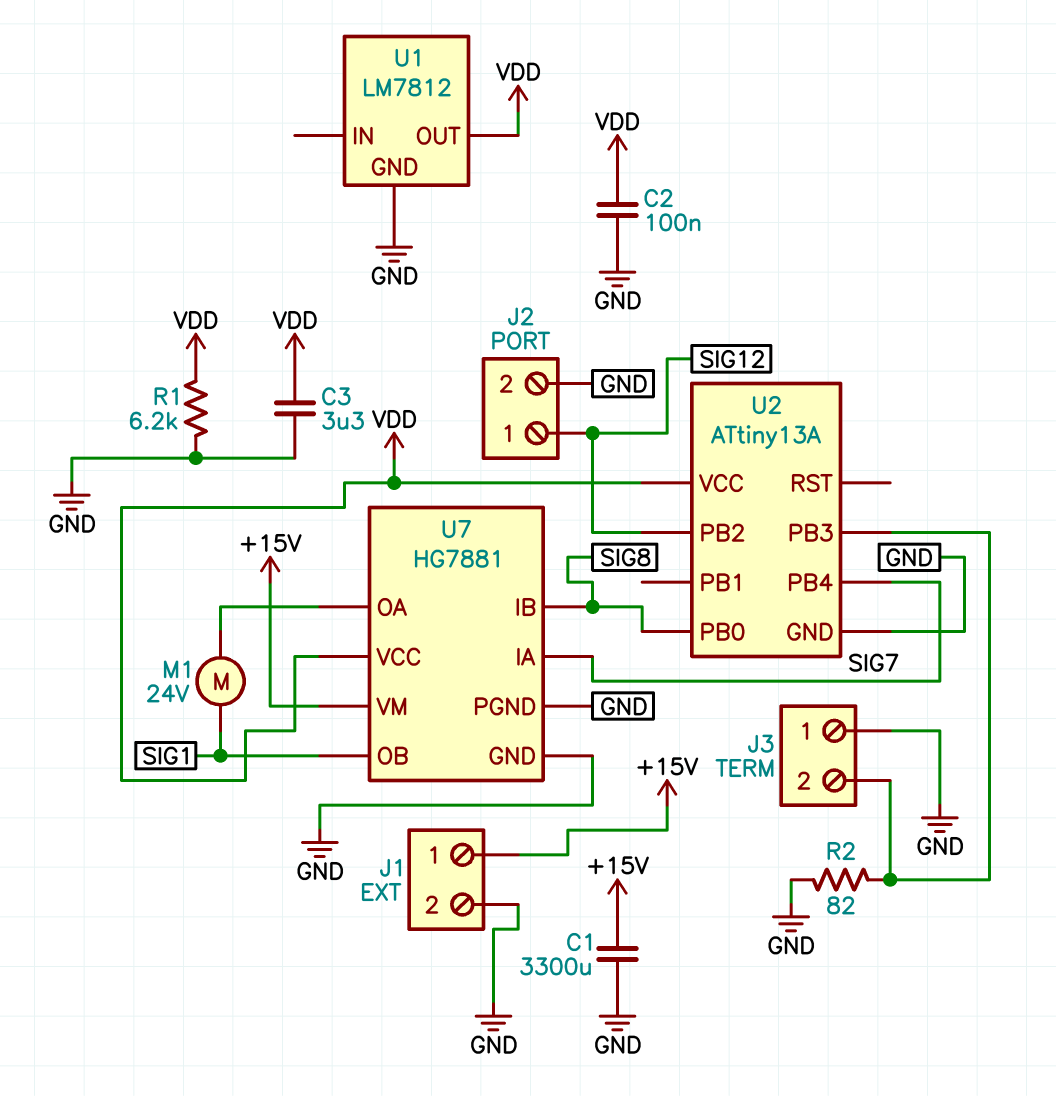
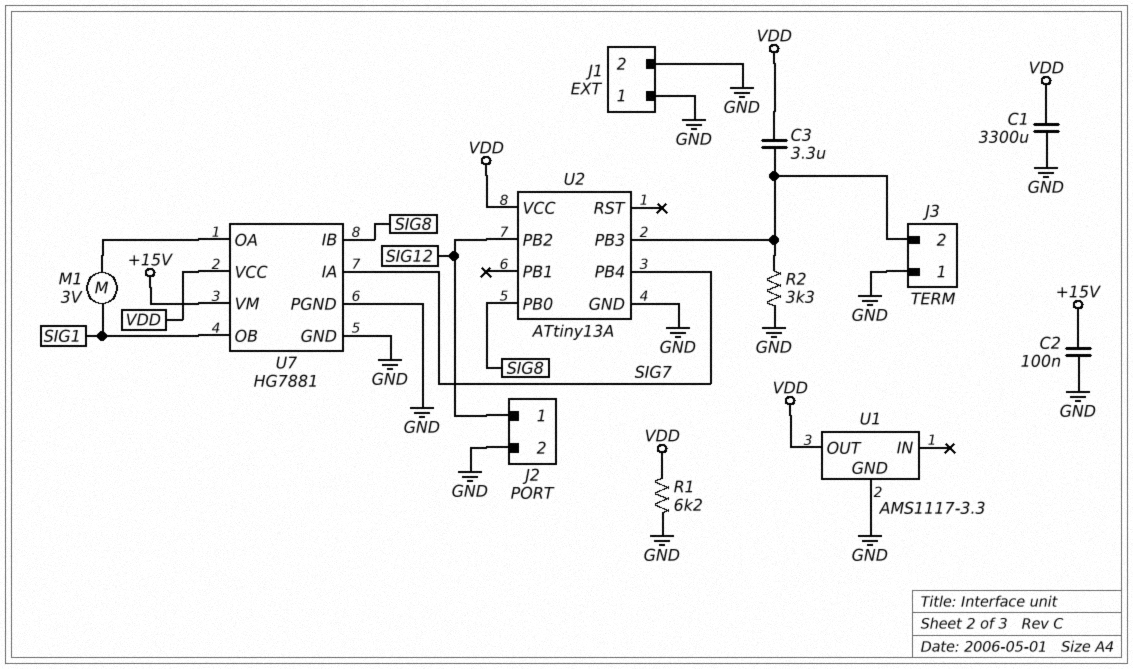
C1: 3300uF (+15V, GND) -> 3300uF (GND, VDD)
C2: 100nF (GND, VDD) -> 100nF (+15V, GND)
C3: 3.3uF (GND, VDD) -> 3.3uF (J3/2, VDD)
J1 pin 1: +15V -> GND
M1: motor 24V (SIG1, U7/OA) -> motor 3V (SIG1, U7/OA)
R2: 82 (GND, J3/2) -> 3.3k (GND, J3/2)
U1: LM7812 -> AMS1117-3.3

